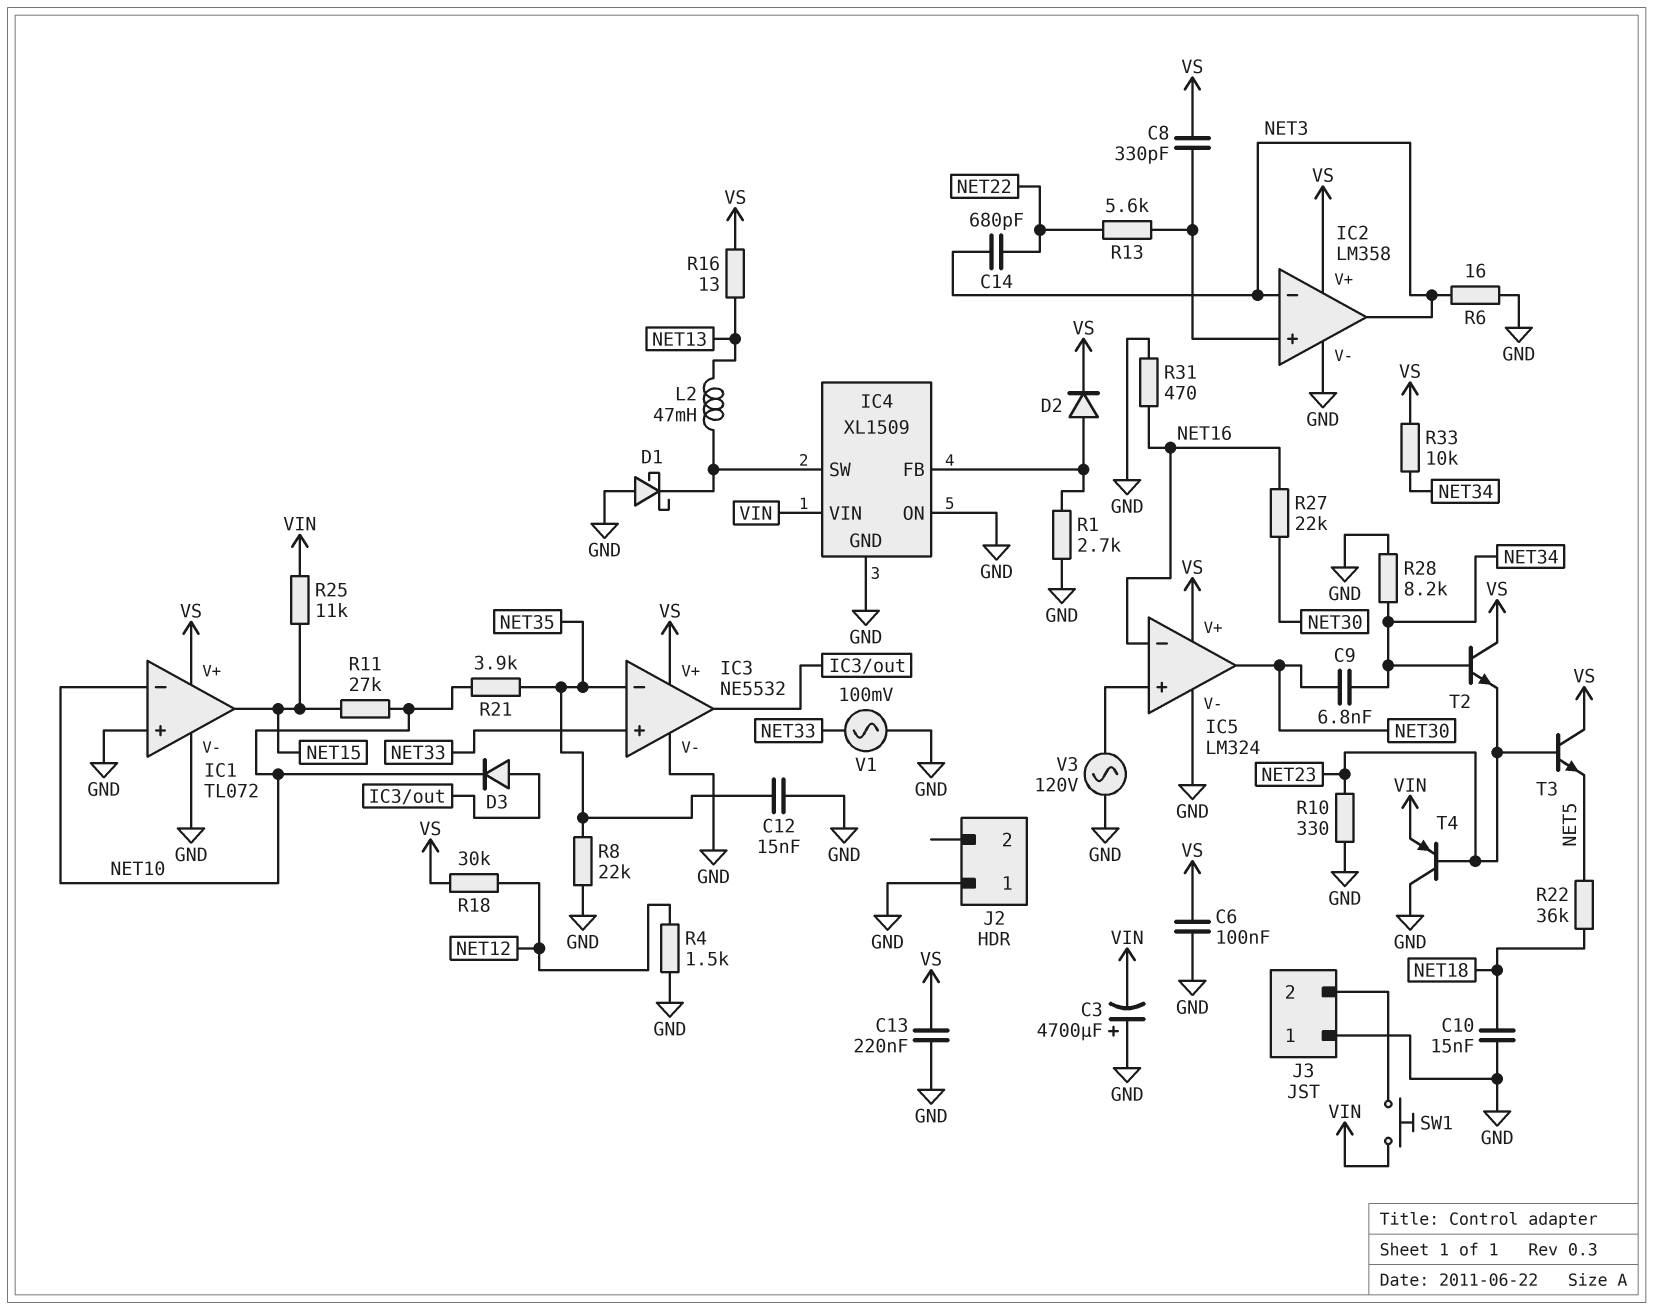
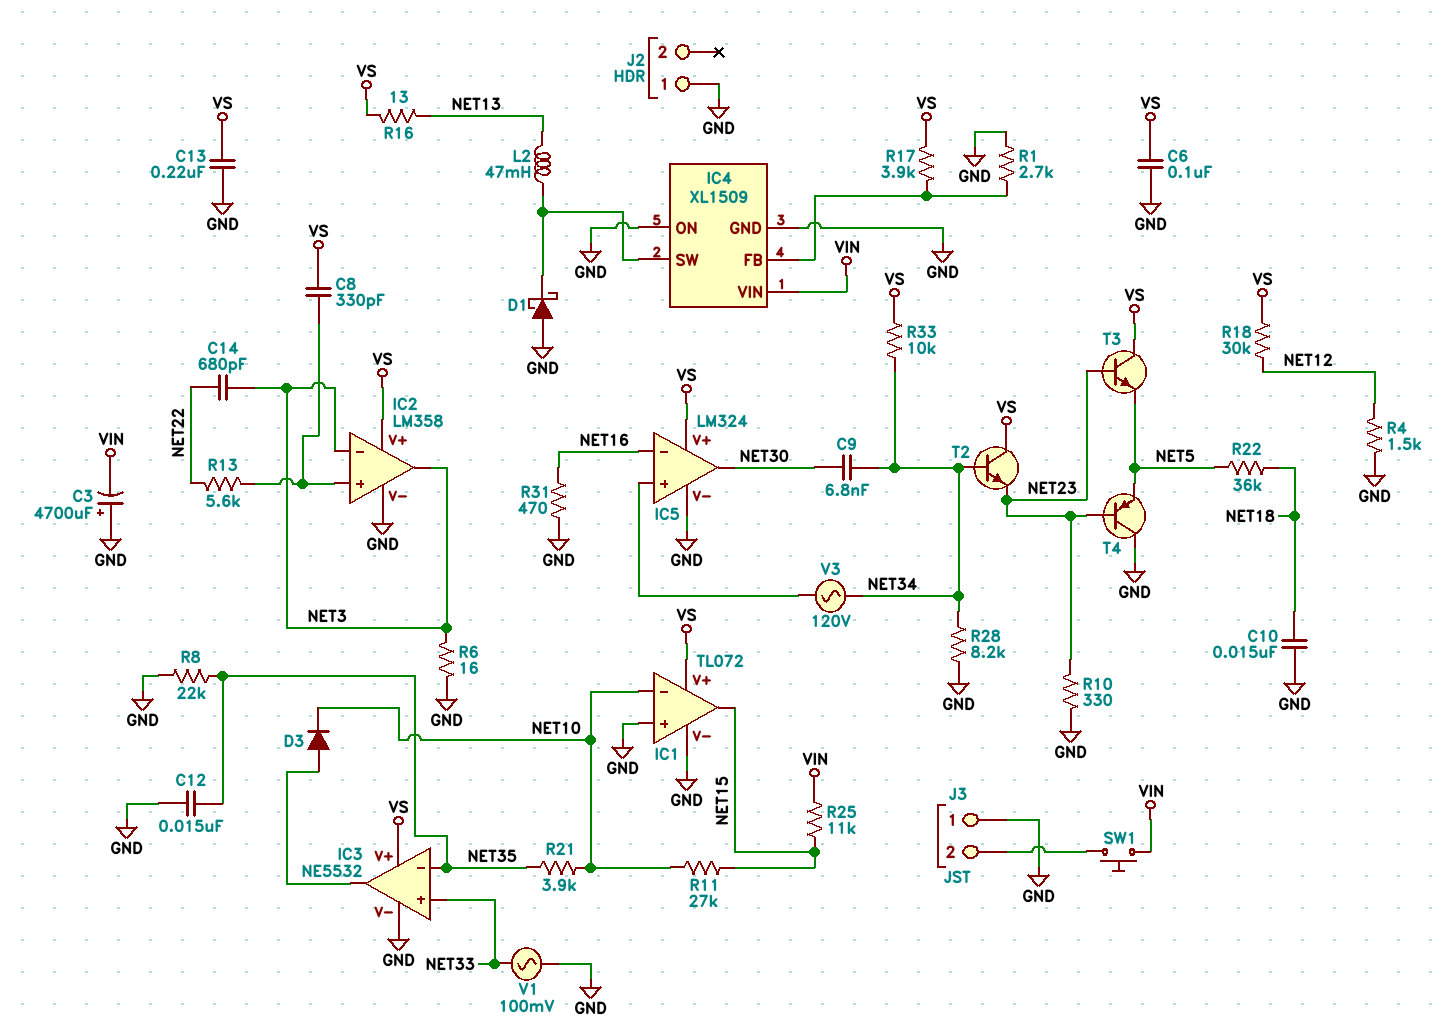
D2: diode (A IC4/FB, K VS) -> none
R17: none -> 3.9k (IC4/FB, VS)
R27: 22k (NET16, NET30) -> none
T4: PNP (B NET23, C GND, E VIN) -> PNP (B NET23, C GND, E NET5)
V3: AC 120V (GND, IC5/in+) -> AC 120V (IC5/in+, NET34)

